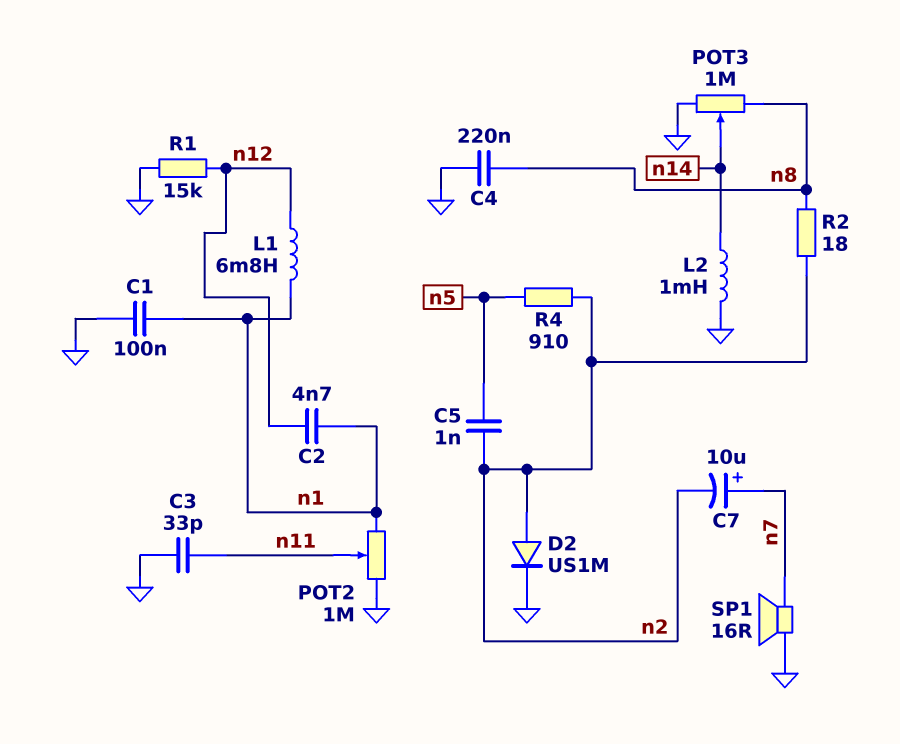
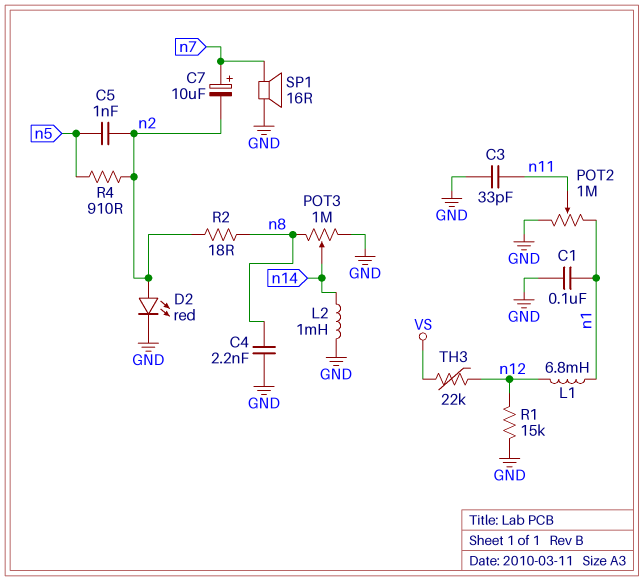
C2: 4.7nF (n1, n12) -> none
C4: 220nF (GND, n8) -> 2.2nF (GND, n8)
D2: diode US1M (A n2, K GND) -> LED red (A n2, K GND)
TH3: none -> 22k (VS, n12)

